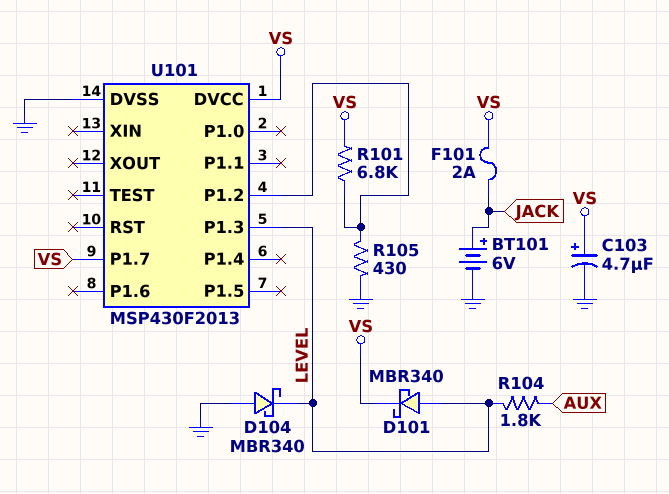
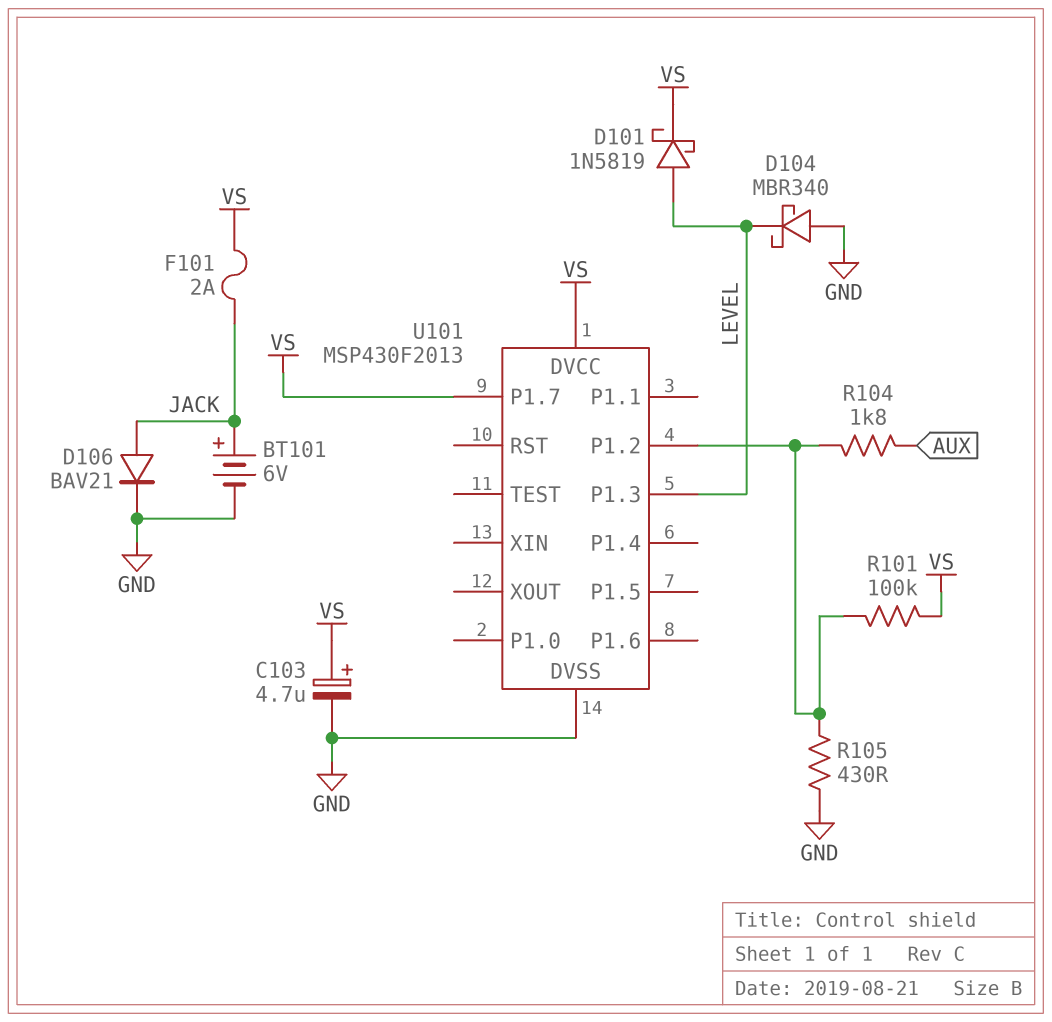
D101: schottky MBR340 (A LEVEL, K VS) -> schottky 1N5819 (A LEVEL, K VS)
D106: none -> diode BAV21 (A JACK, K GND)
R101: 6.8k (U101/P1.2, VS) -> 100k (U101/P1.2, VS)
R104: 1.8k (AUX, LEVEL) -> 1.8k (AUX, U101/P1.2)

